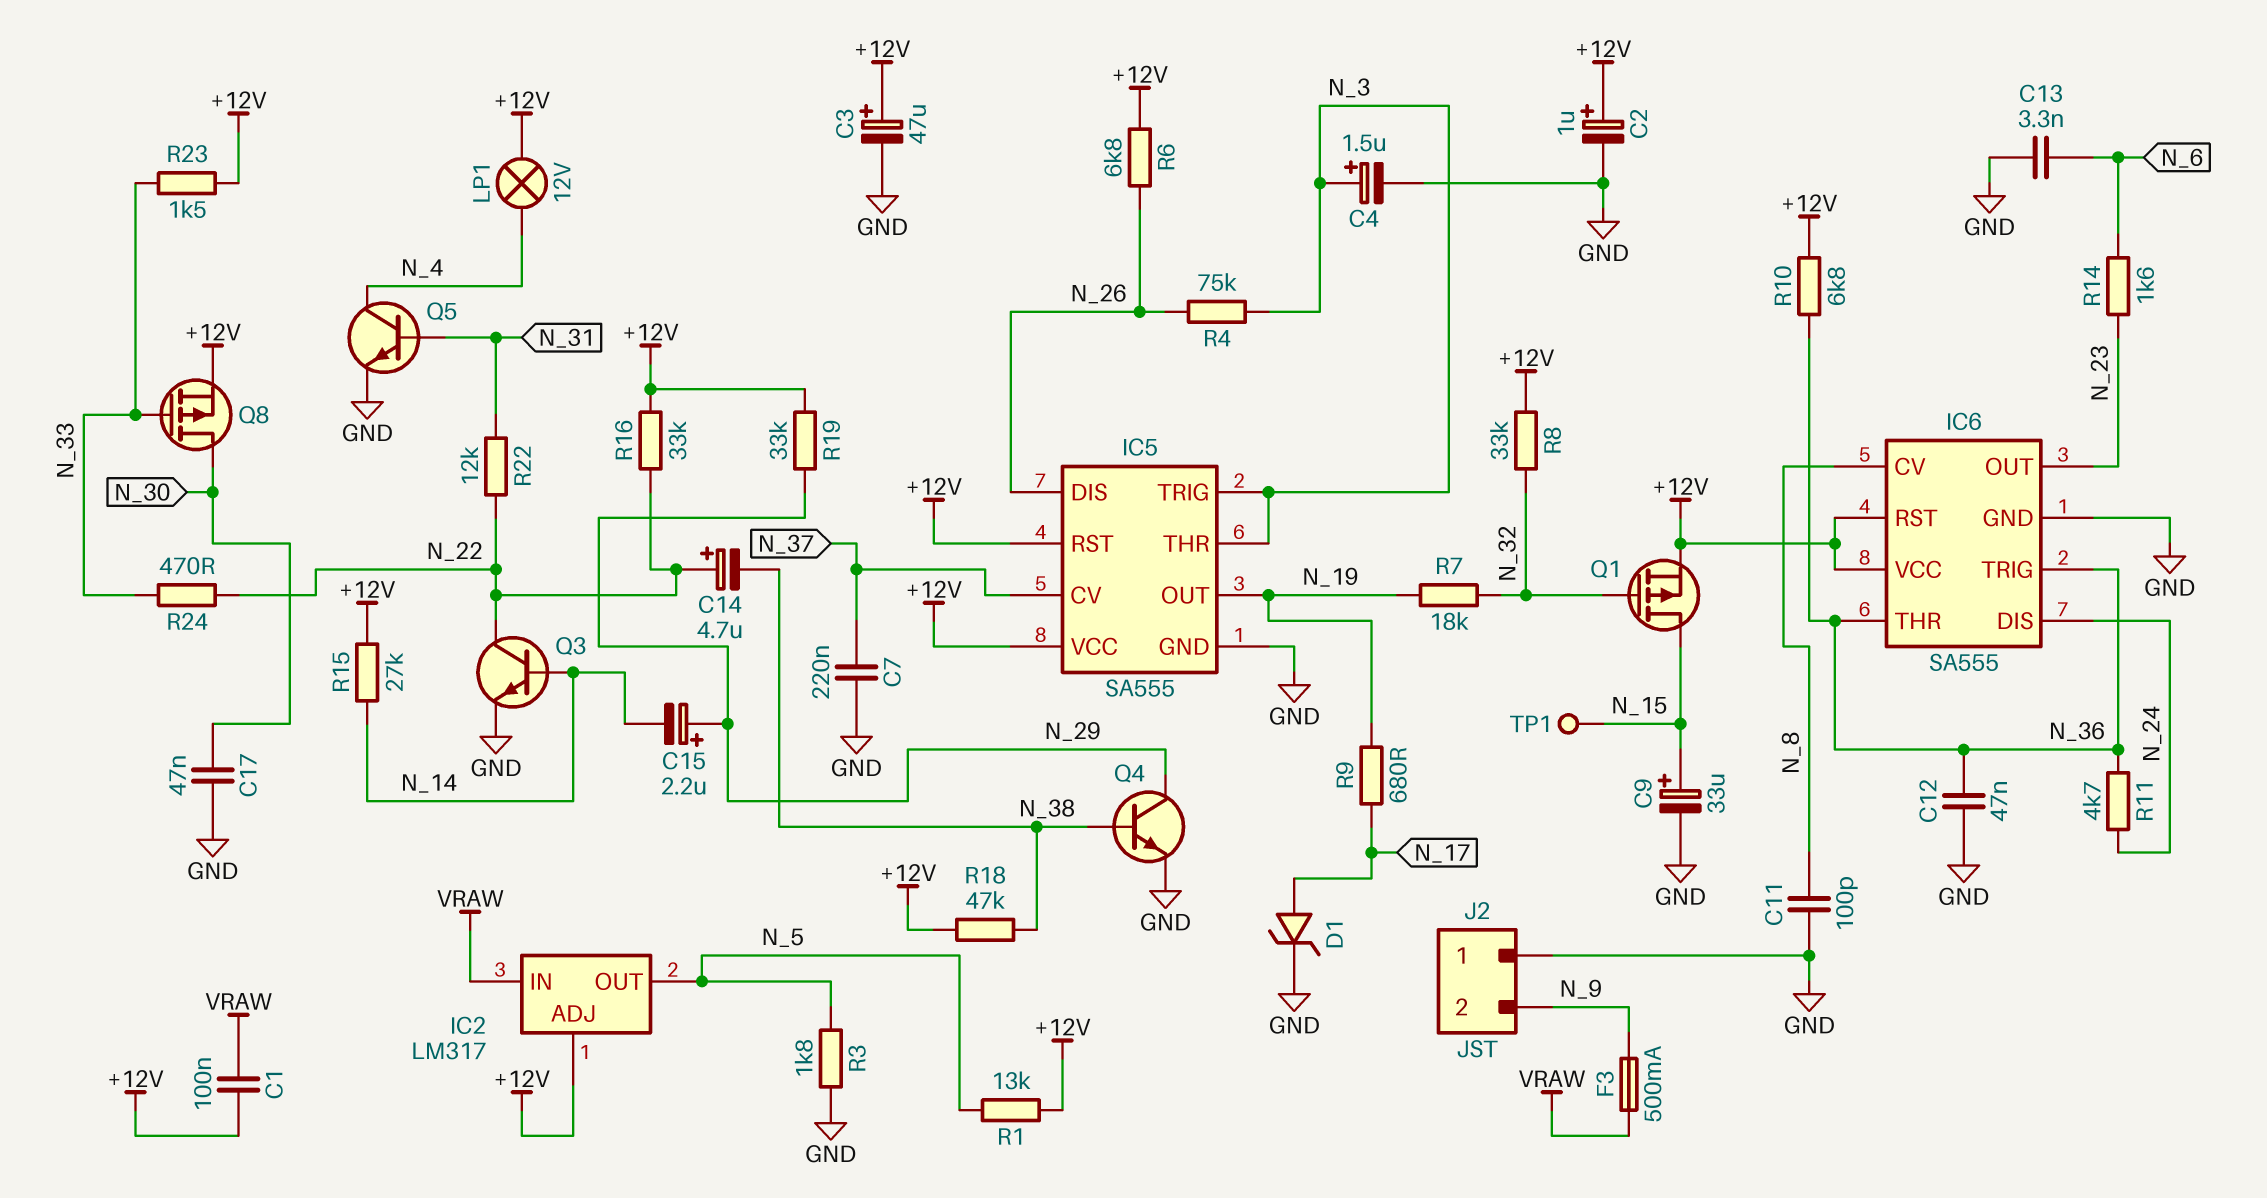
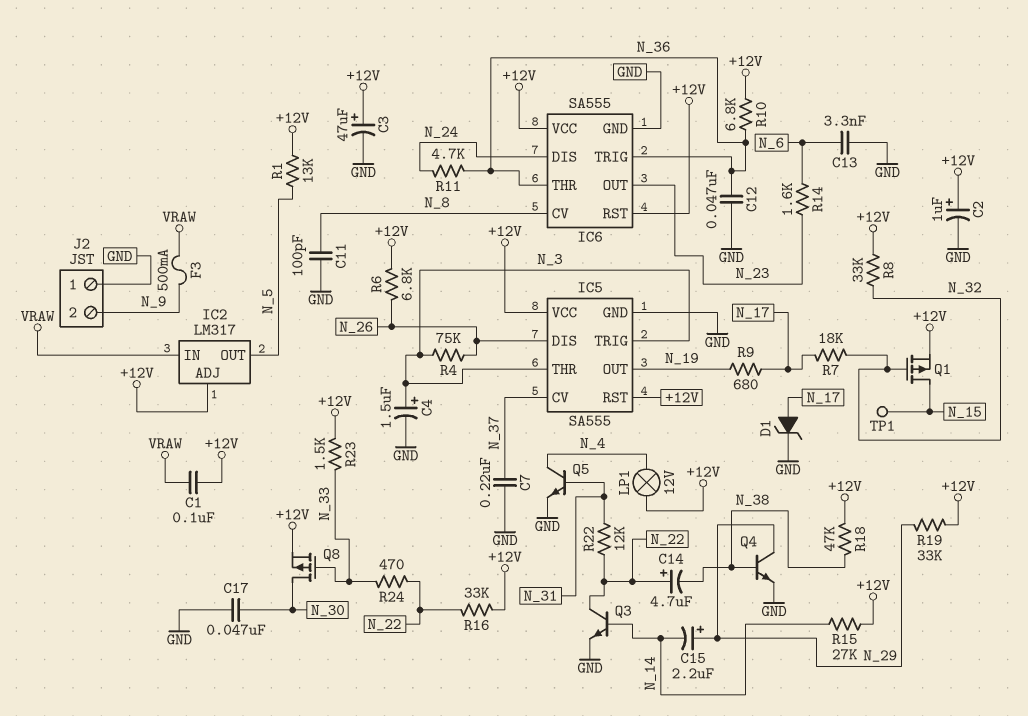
C9: 33uF (plus N_15, minus GND) -> none
R3: 1.8k (GND, N_5) -> none
R7: 18k (N_19, N_32) -> 18k (N_17, N_32)

